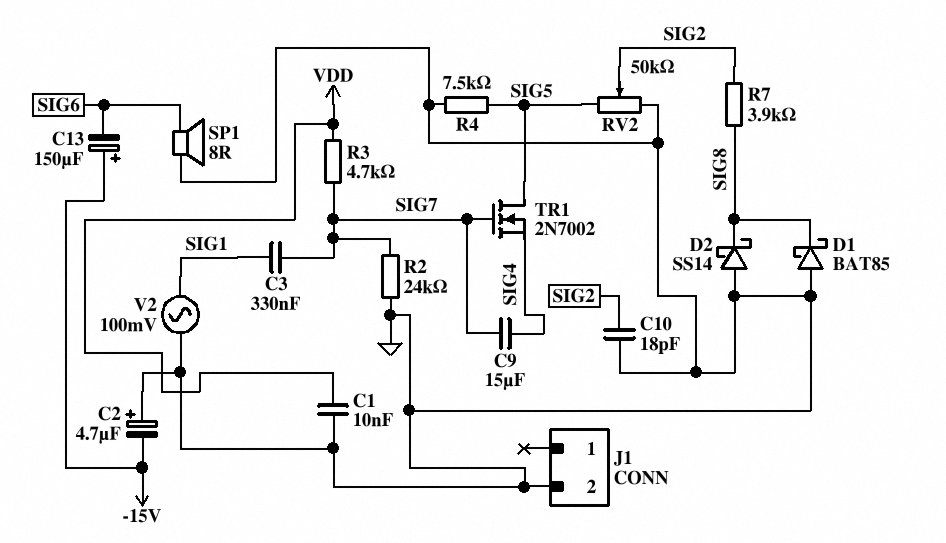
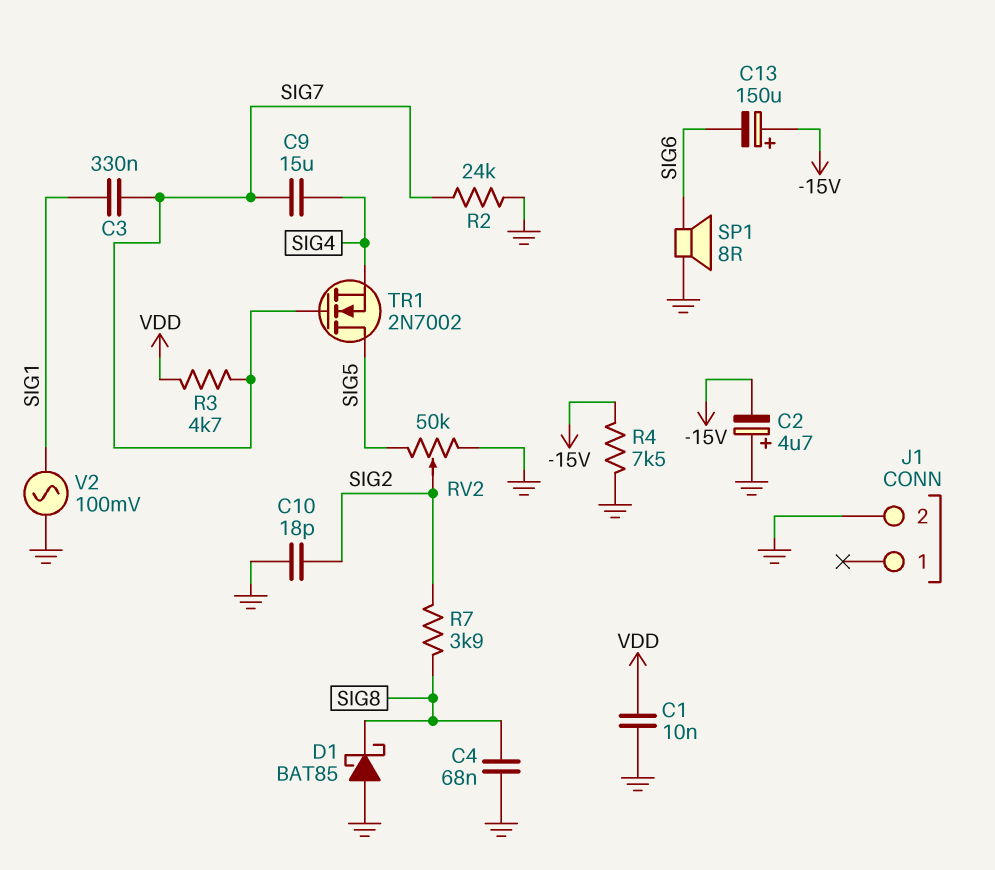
C4: none -> 68nF (GND, SIG8)
D2: schottky SS14 (A GND, K SIG8) -> none
R4: 7.5k (GND, SIG5) -> 7.5k (-15V, GND)

